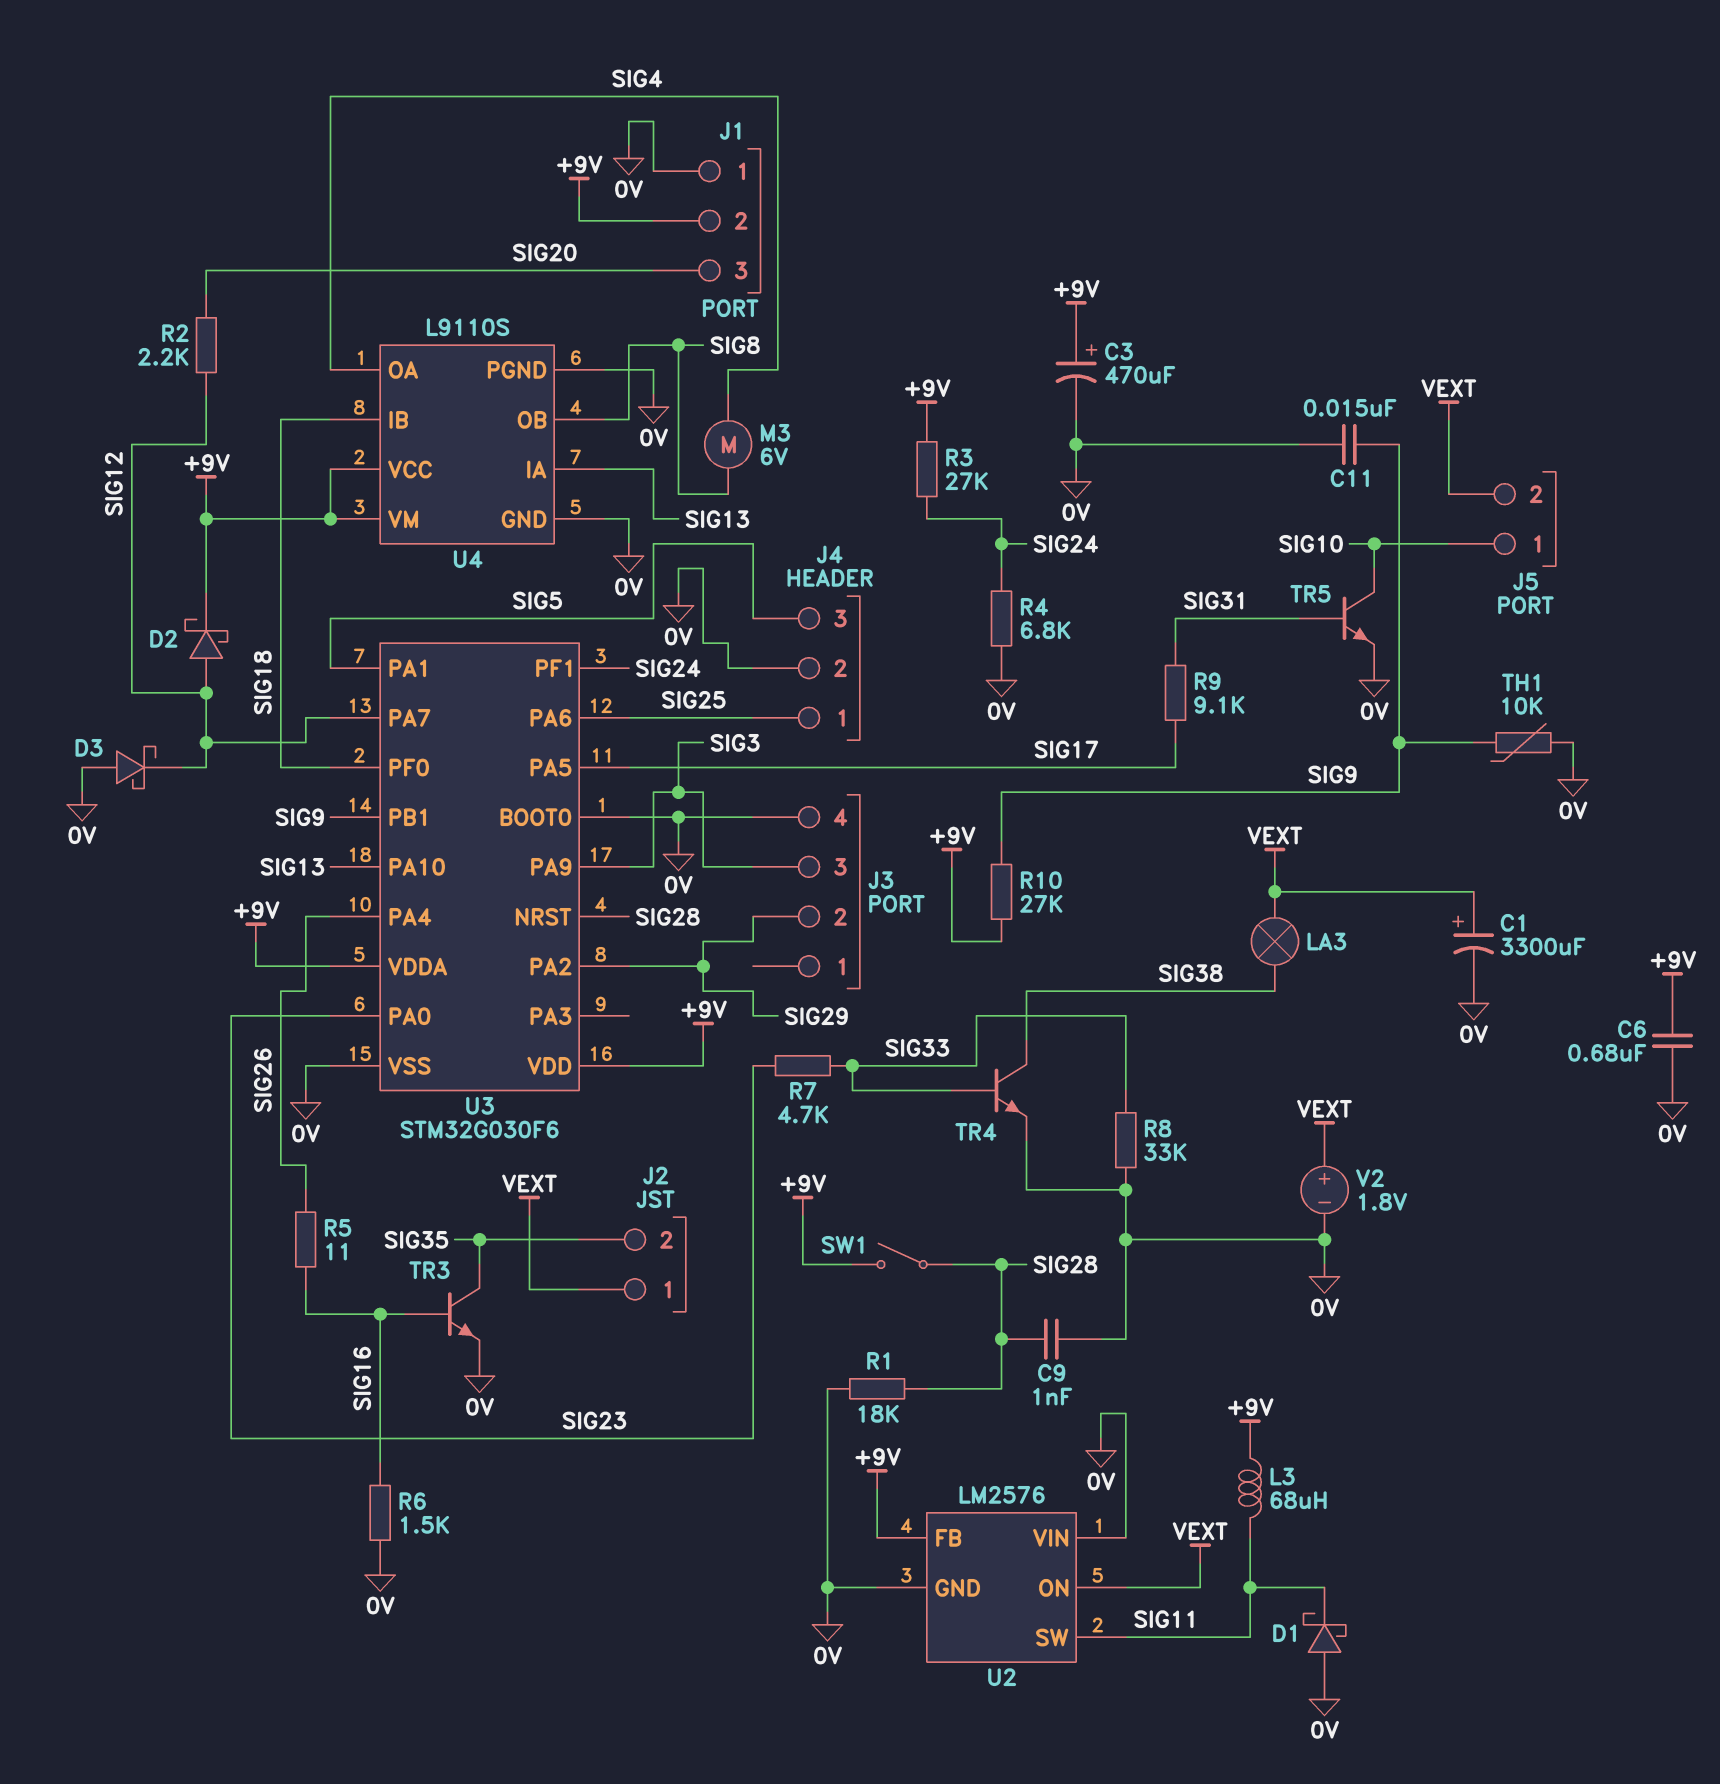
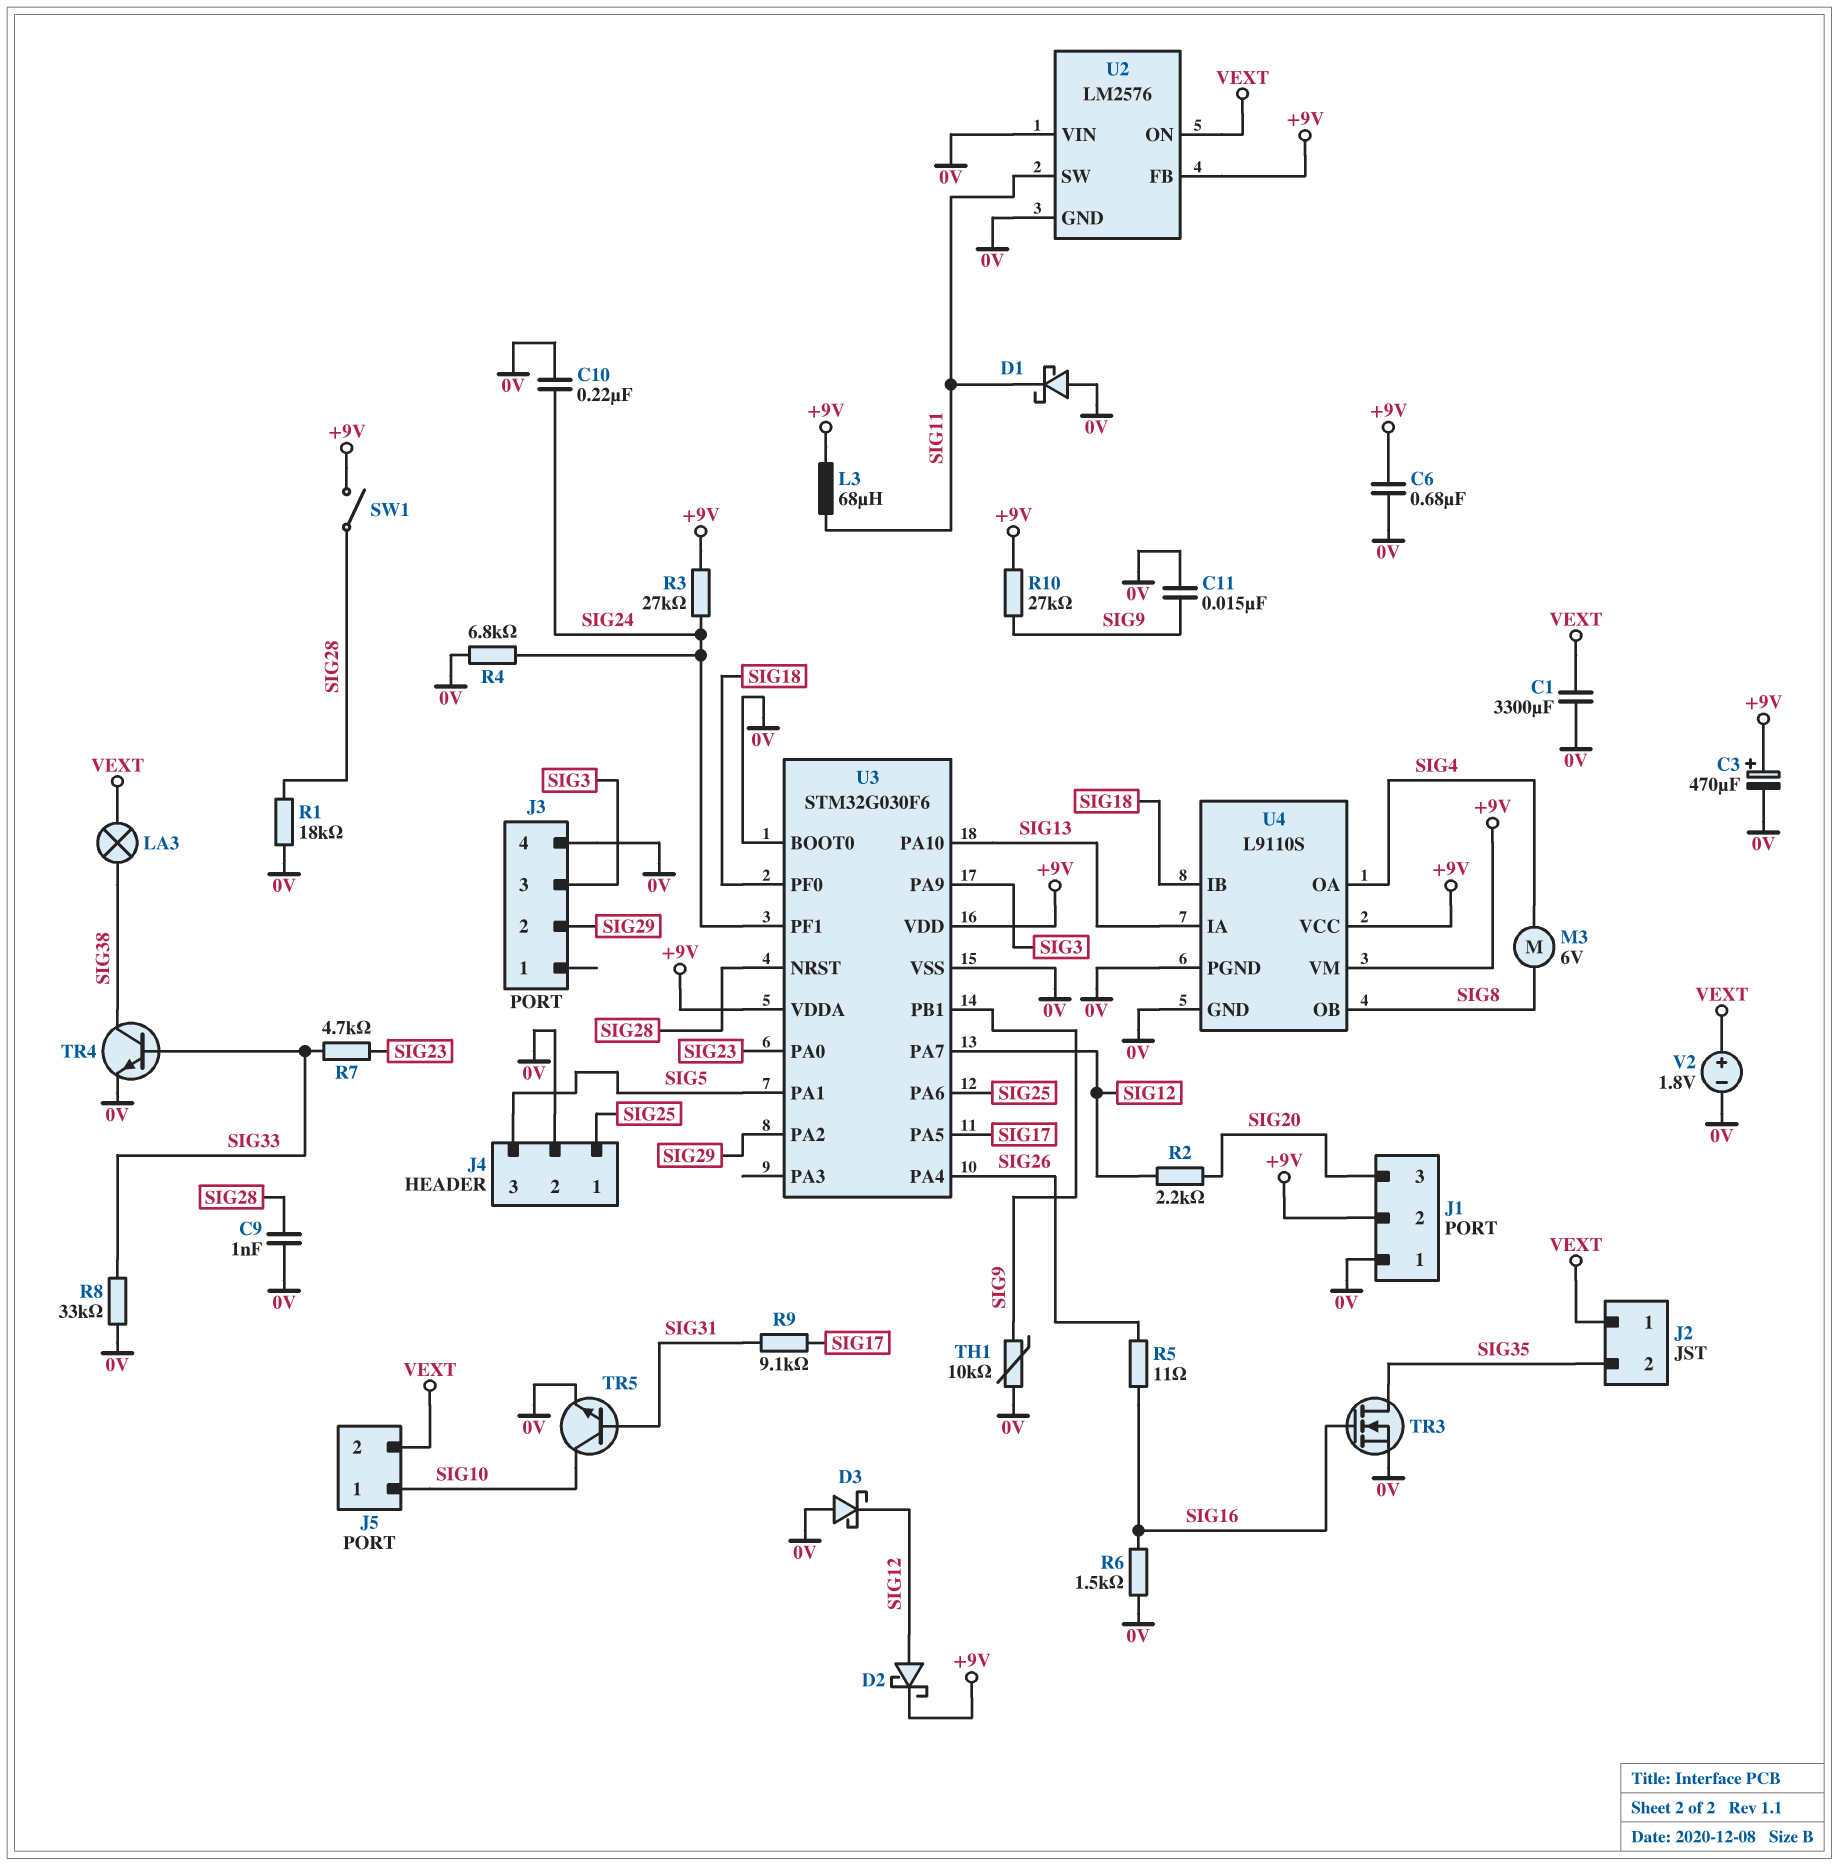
C1: 3300uF (plus VEXT, minus 0V) -> 3300uF (0V, VEXT)
C10: none -> 220nF (0V, SIG24)
TR3: NPN (B SIG16, C SIG35, E 0V) -> NMOS (G SIG16, D SIG35, S 0V)

